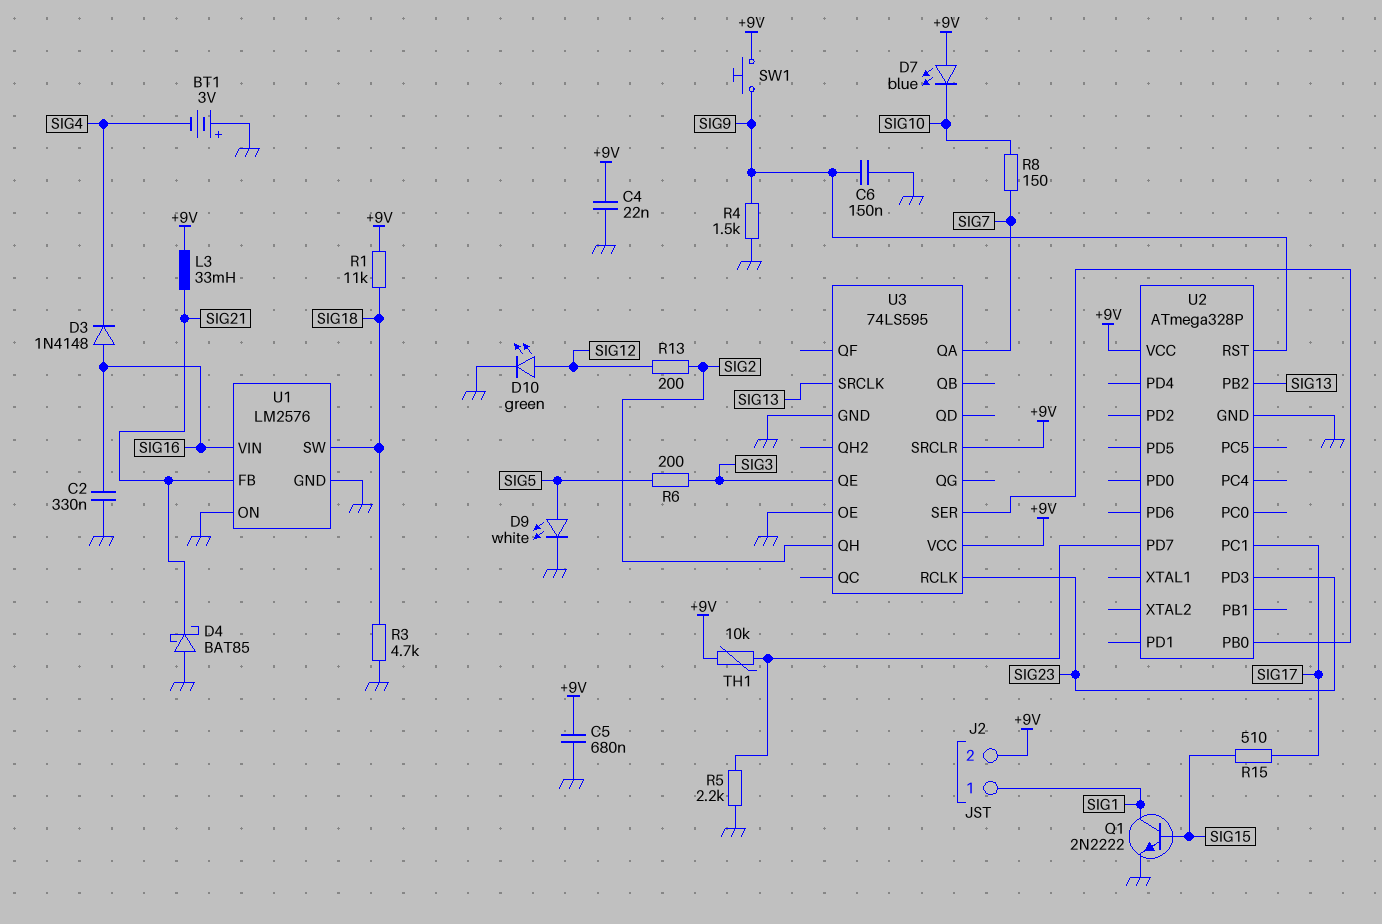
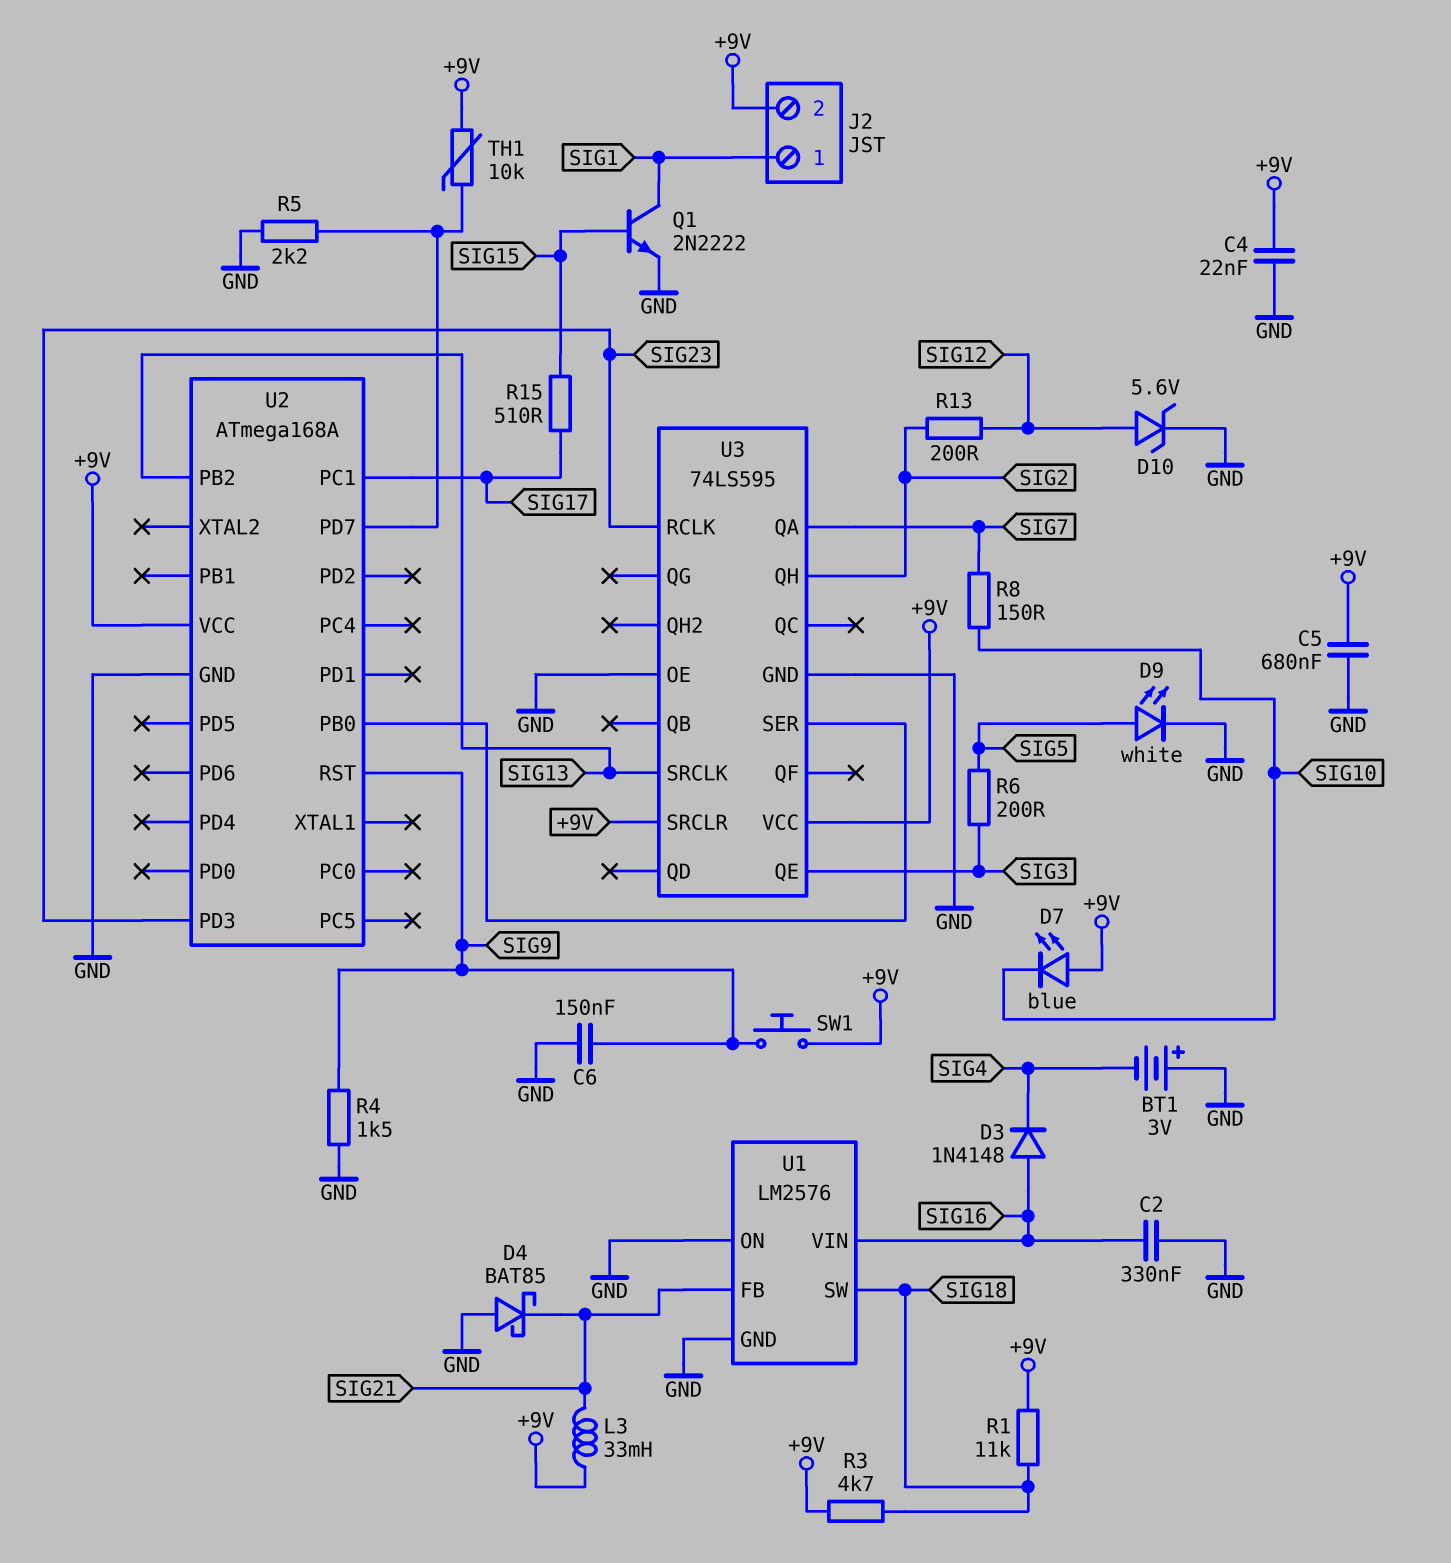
D10: LED green (A SIG12, K GND) -> zener 5.6V (A SIG12, K GND)
R3: 4.7k (GND, SIG18) -> 4.7k (+9V, SIG18)
U2: ATmega328P -> ATmega168A

